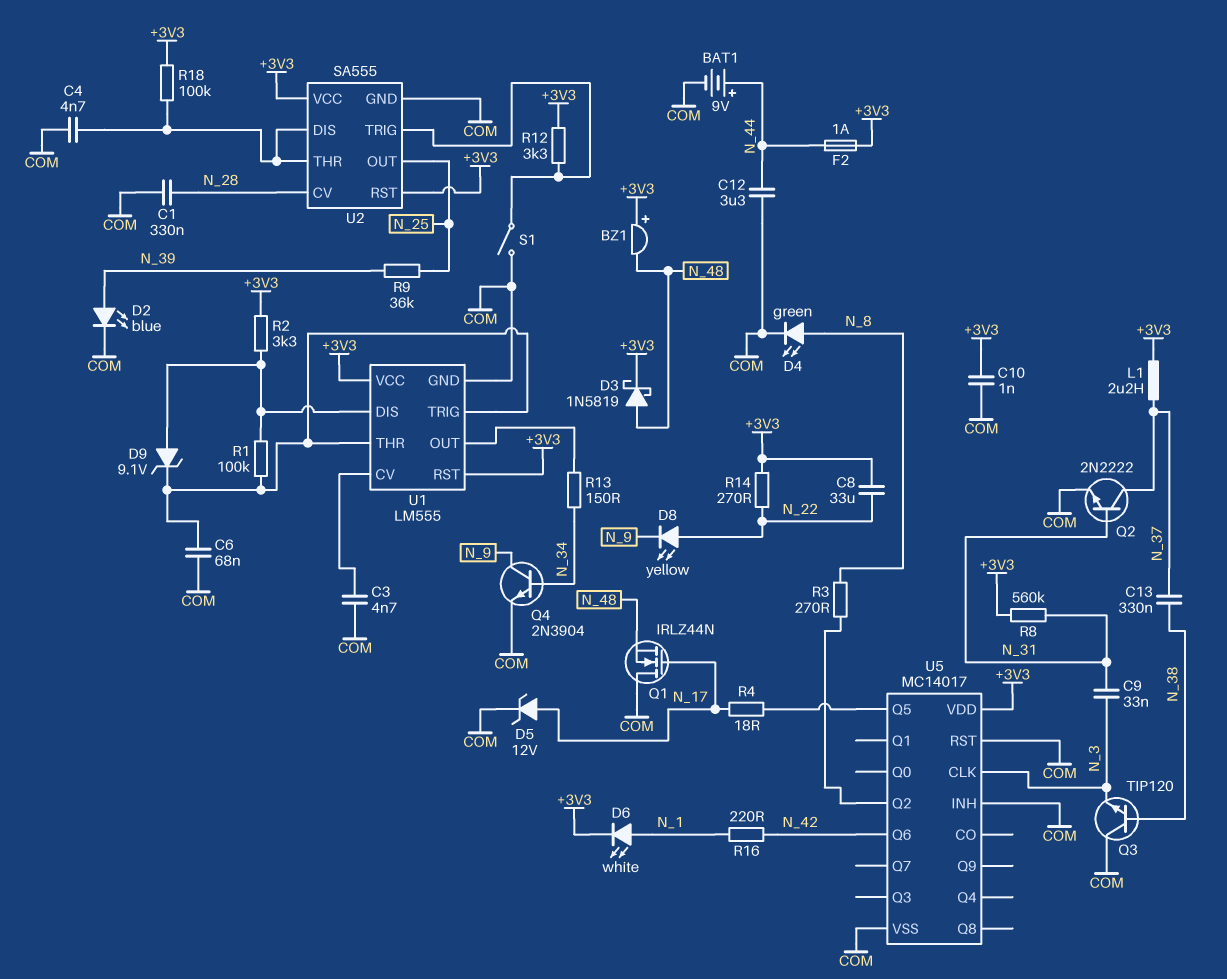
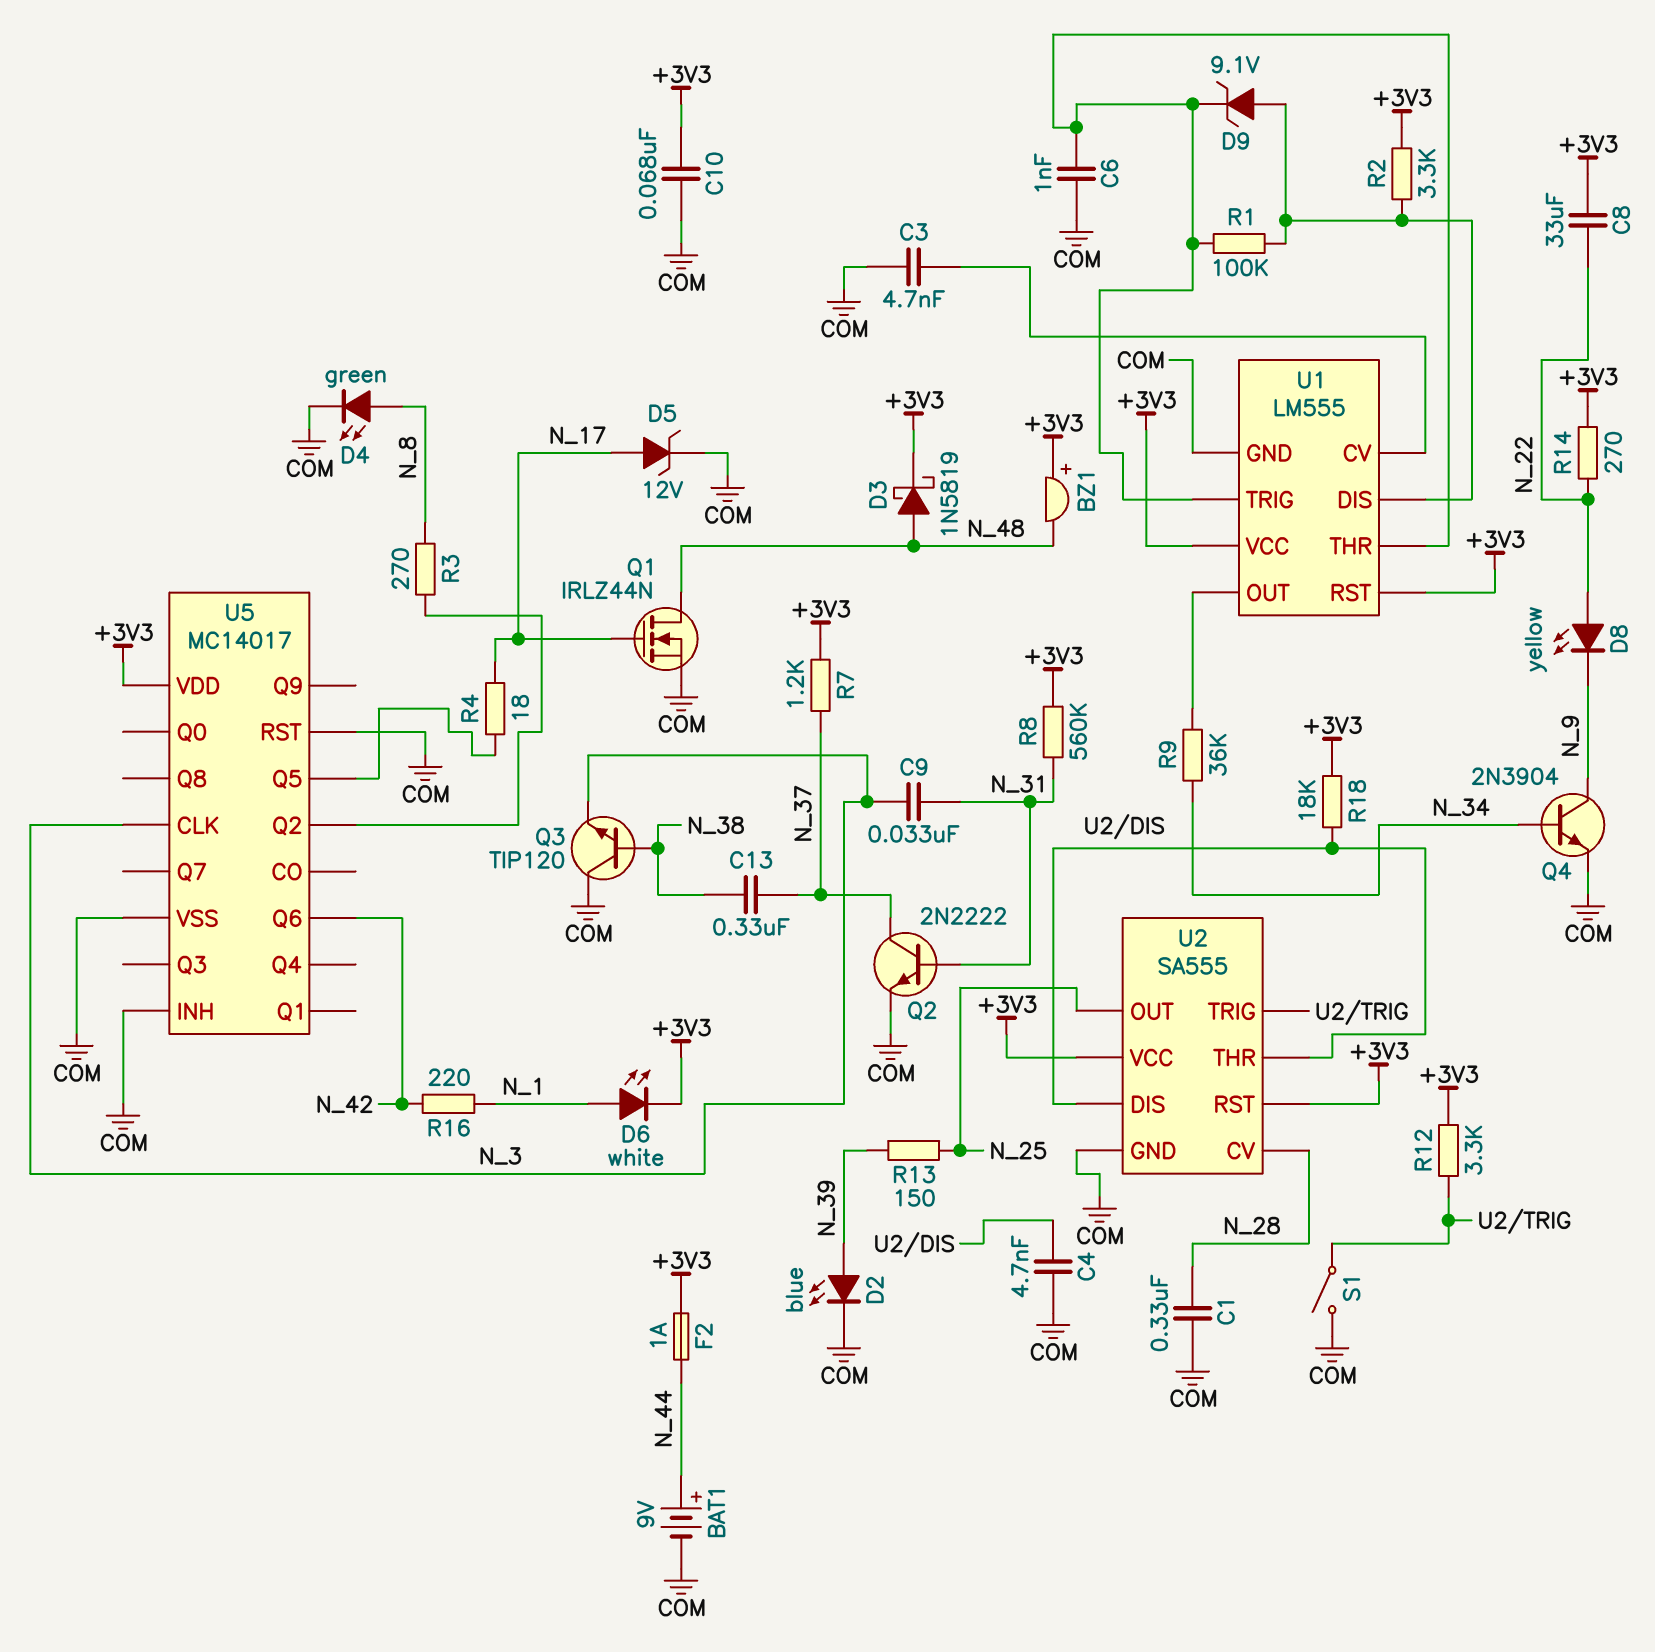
C6: 68nF (COM, U1/THR) -> 1nF (COM, U1/THR)
C10: 1nF (+3V3, COM) -> 68nF (+3V3, COM)
C12: 3.3uF (COM, N_44) -> none
L1: 2.2uH (+3V3, N_37) -> none
Q1: NMOS IRLZ44N (G N_17, D COM, S N_48) -> NMOS IRLZ44N (G N_17, D N_48, S COM)
R7: none -> 1.2k (+3V3, N_37)
R9: 36k (N_25, N_39) -> 36k (N_34, U1/OUT)
R13: 150 (N_34, U1/OUT) -> 150 (N_25, N_39)
R18: 100k (+3V3, U2/DIS) -> 18k (+3V3, U2/DIS)

